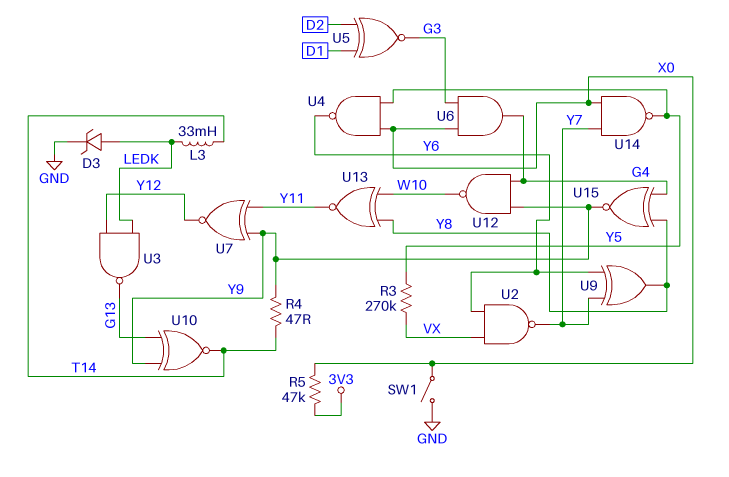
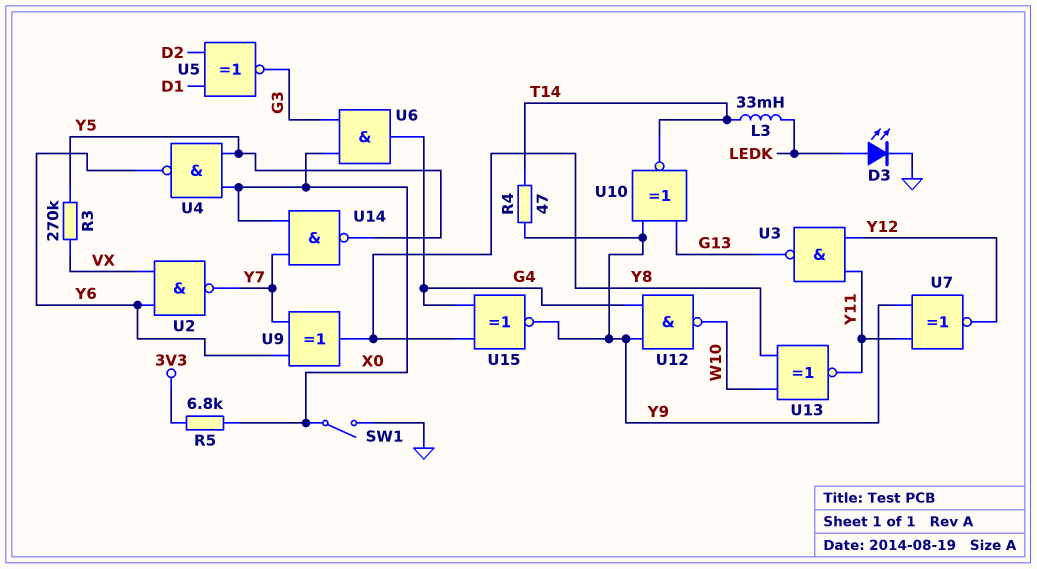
D3: zener (A LEDK, K GND) -> LED (A LEDK, K GND)
R5: 47k (3V3, X0) -> 6.8k (3V3, X0)
U3: NAND (in LEDK, in Y12, out G13) -> NAND (in Y11, in Y12, out G13)

